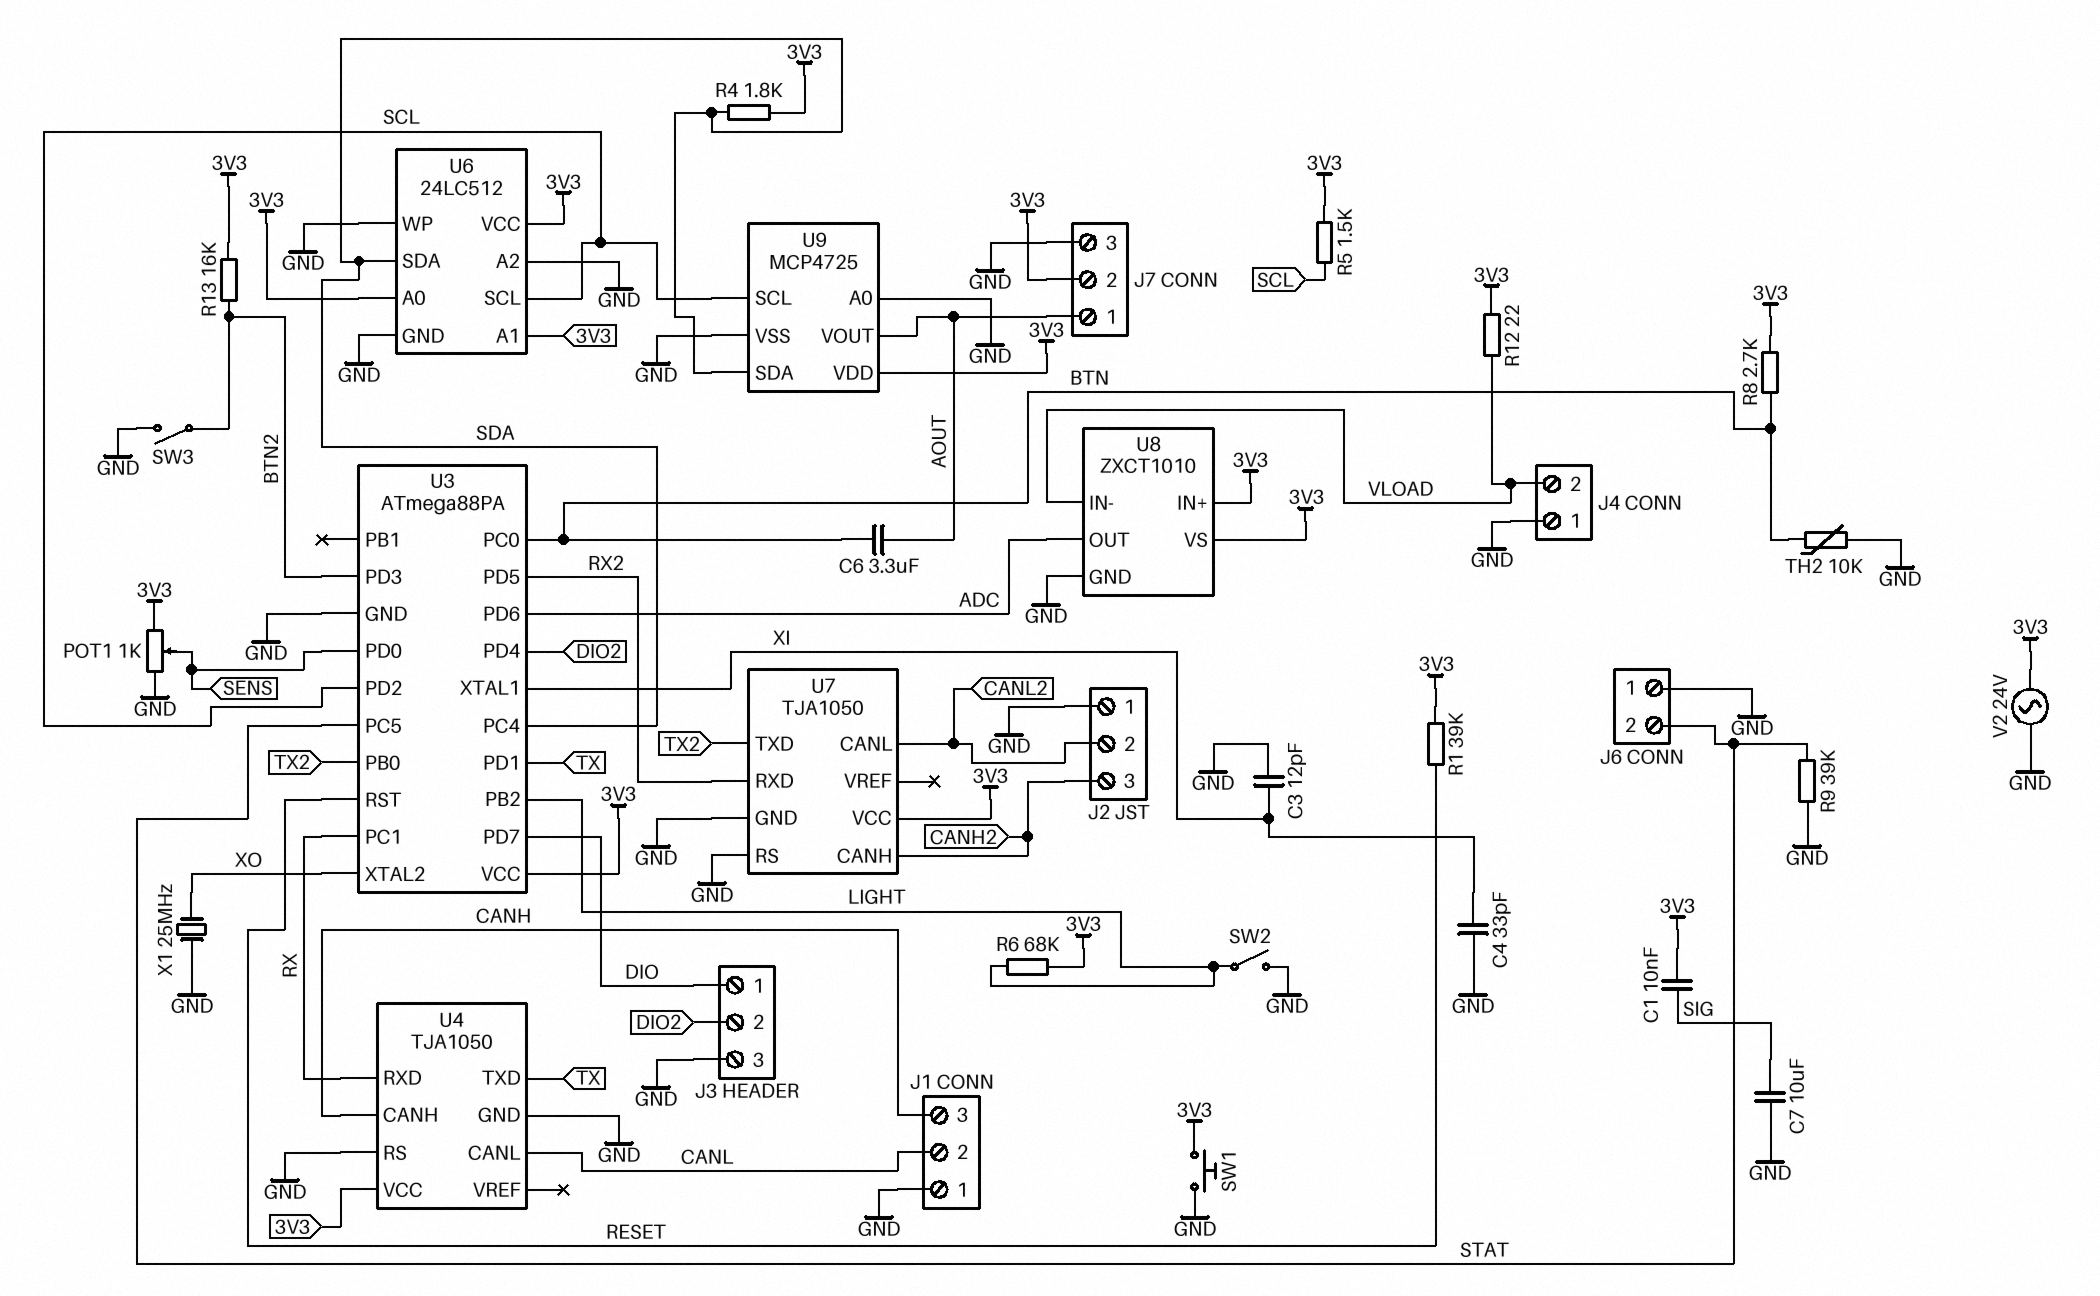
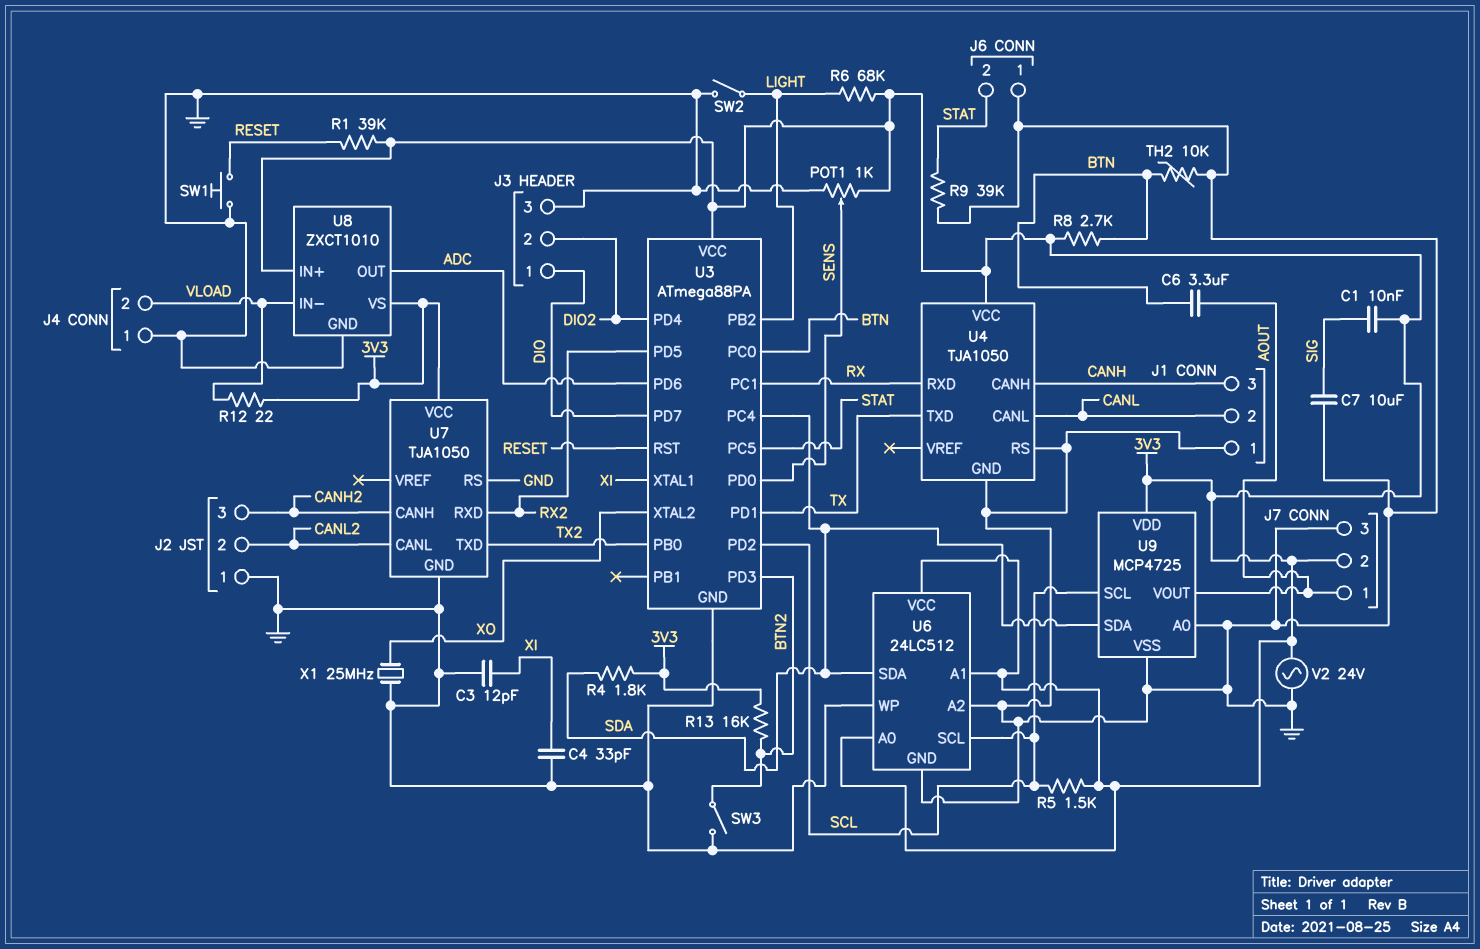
SW1: button (3V3, GND) -> button (GND, RESET)

